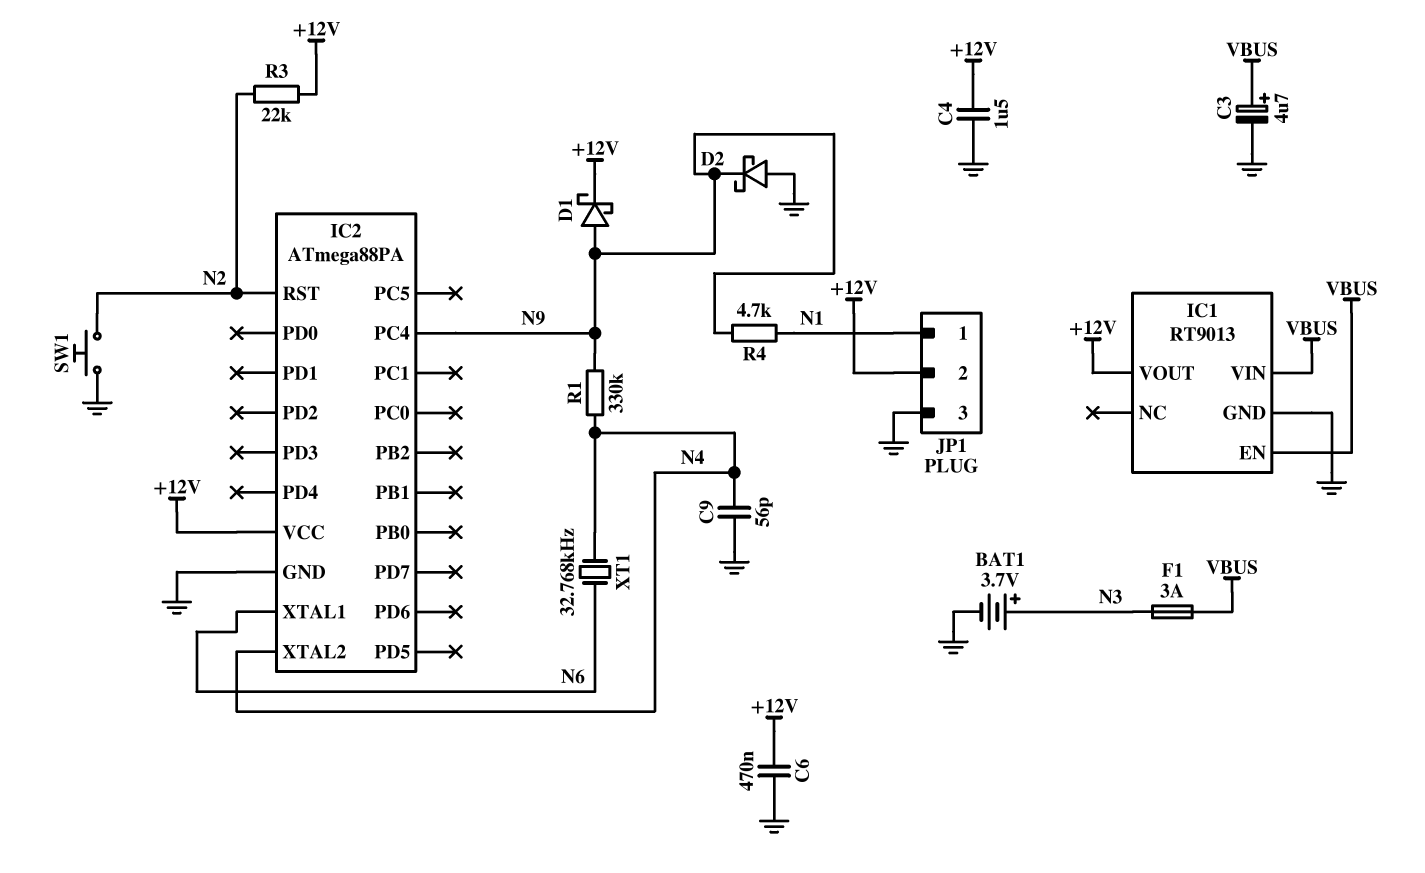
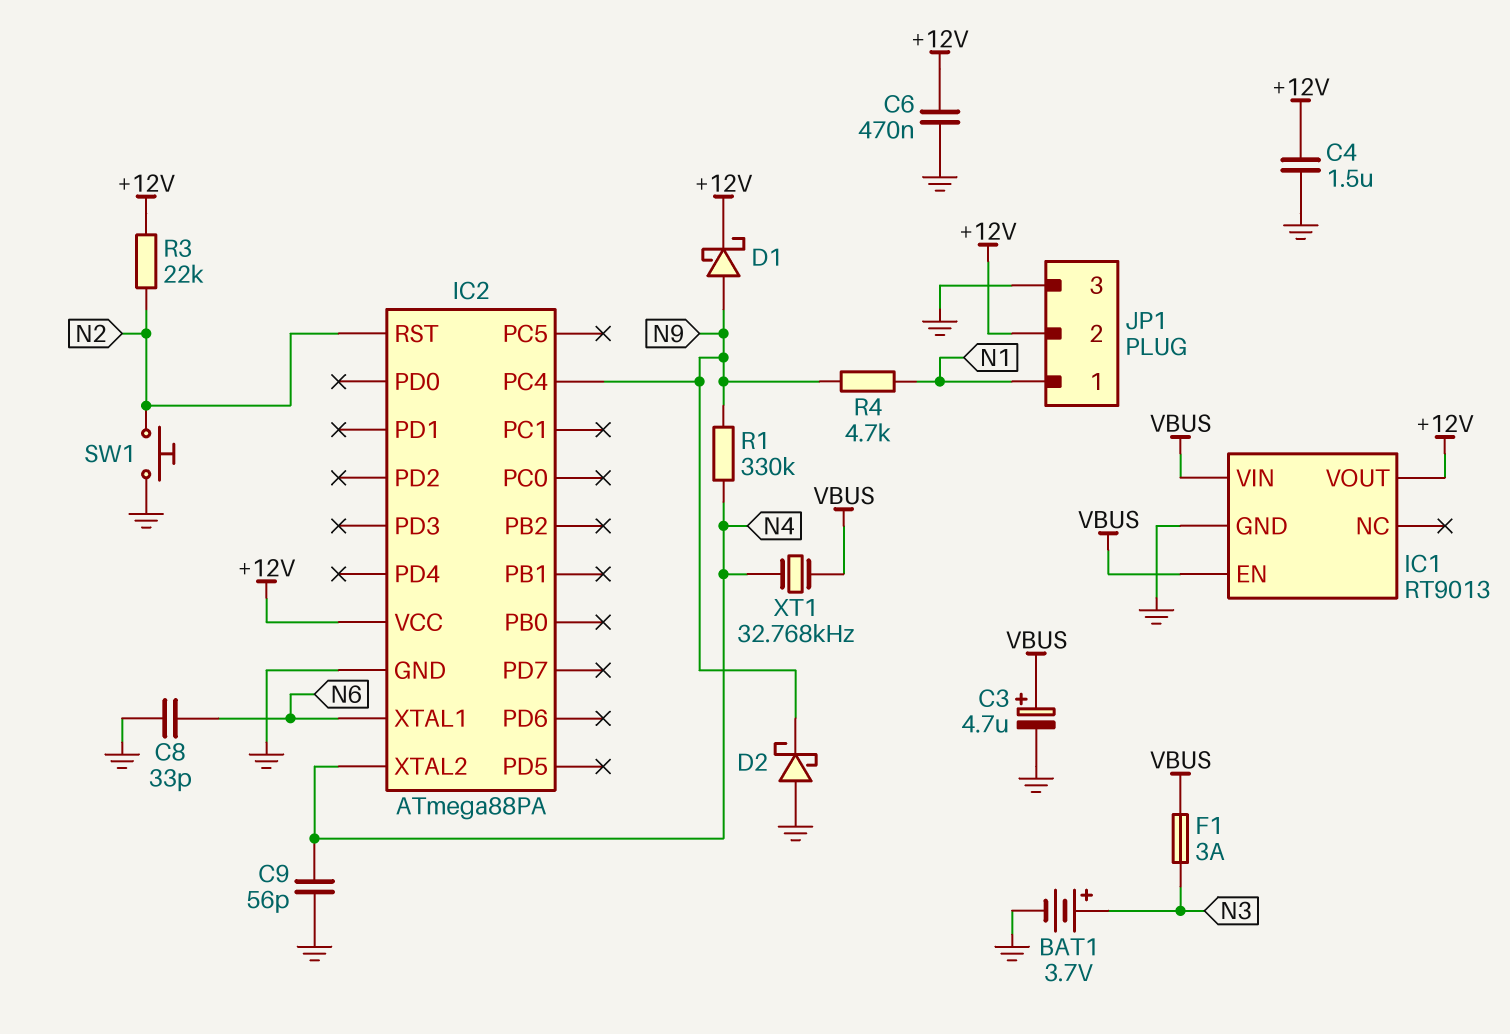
C8: none -> 33pF (GND, N6)
XT1: 32.768kHz (N4, N6) -> 32.768kHz (N4, VBUS)

